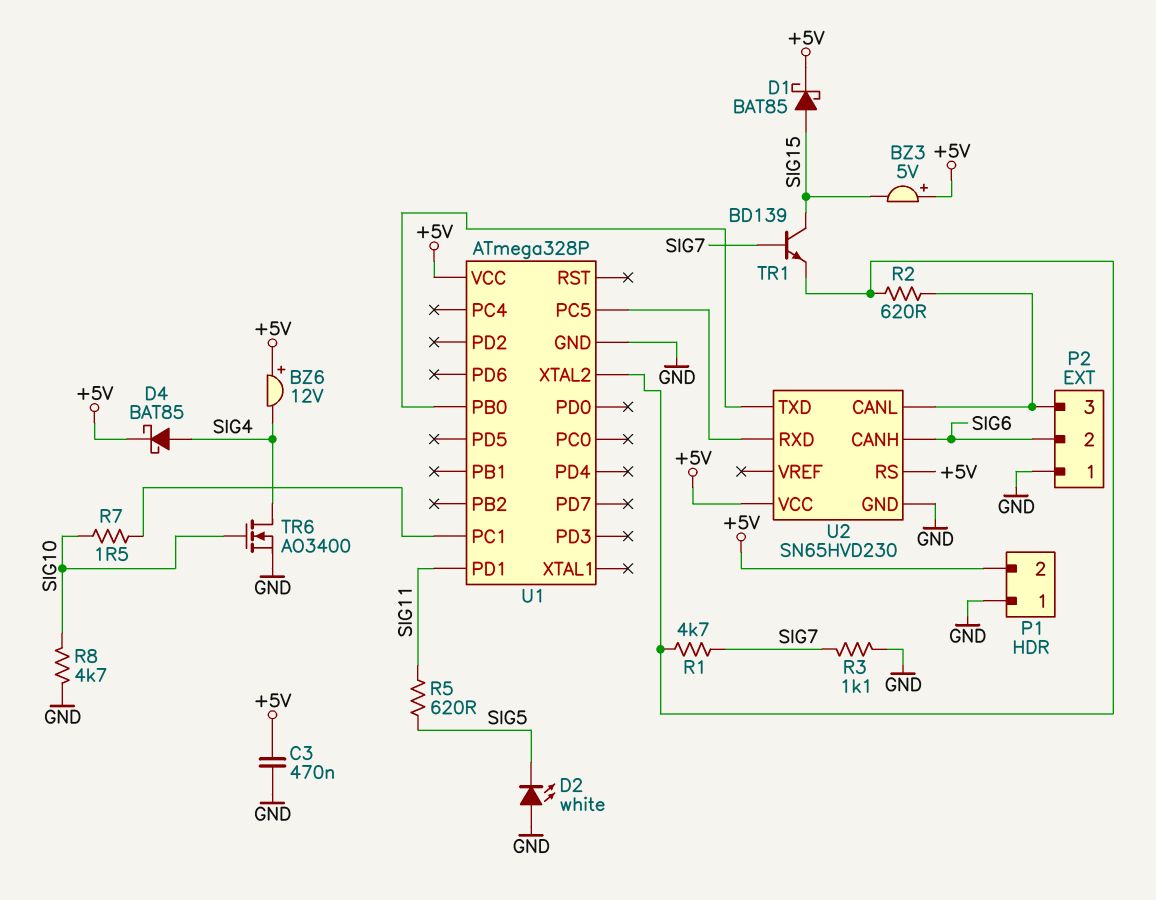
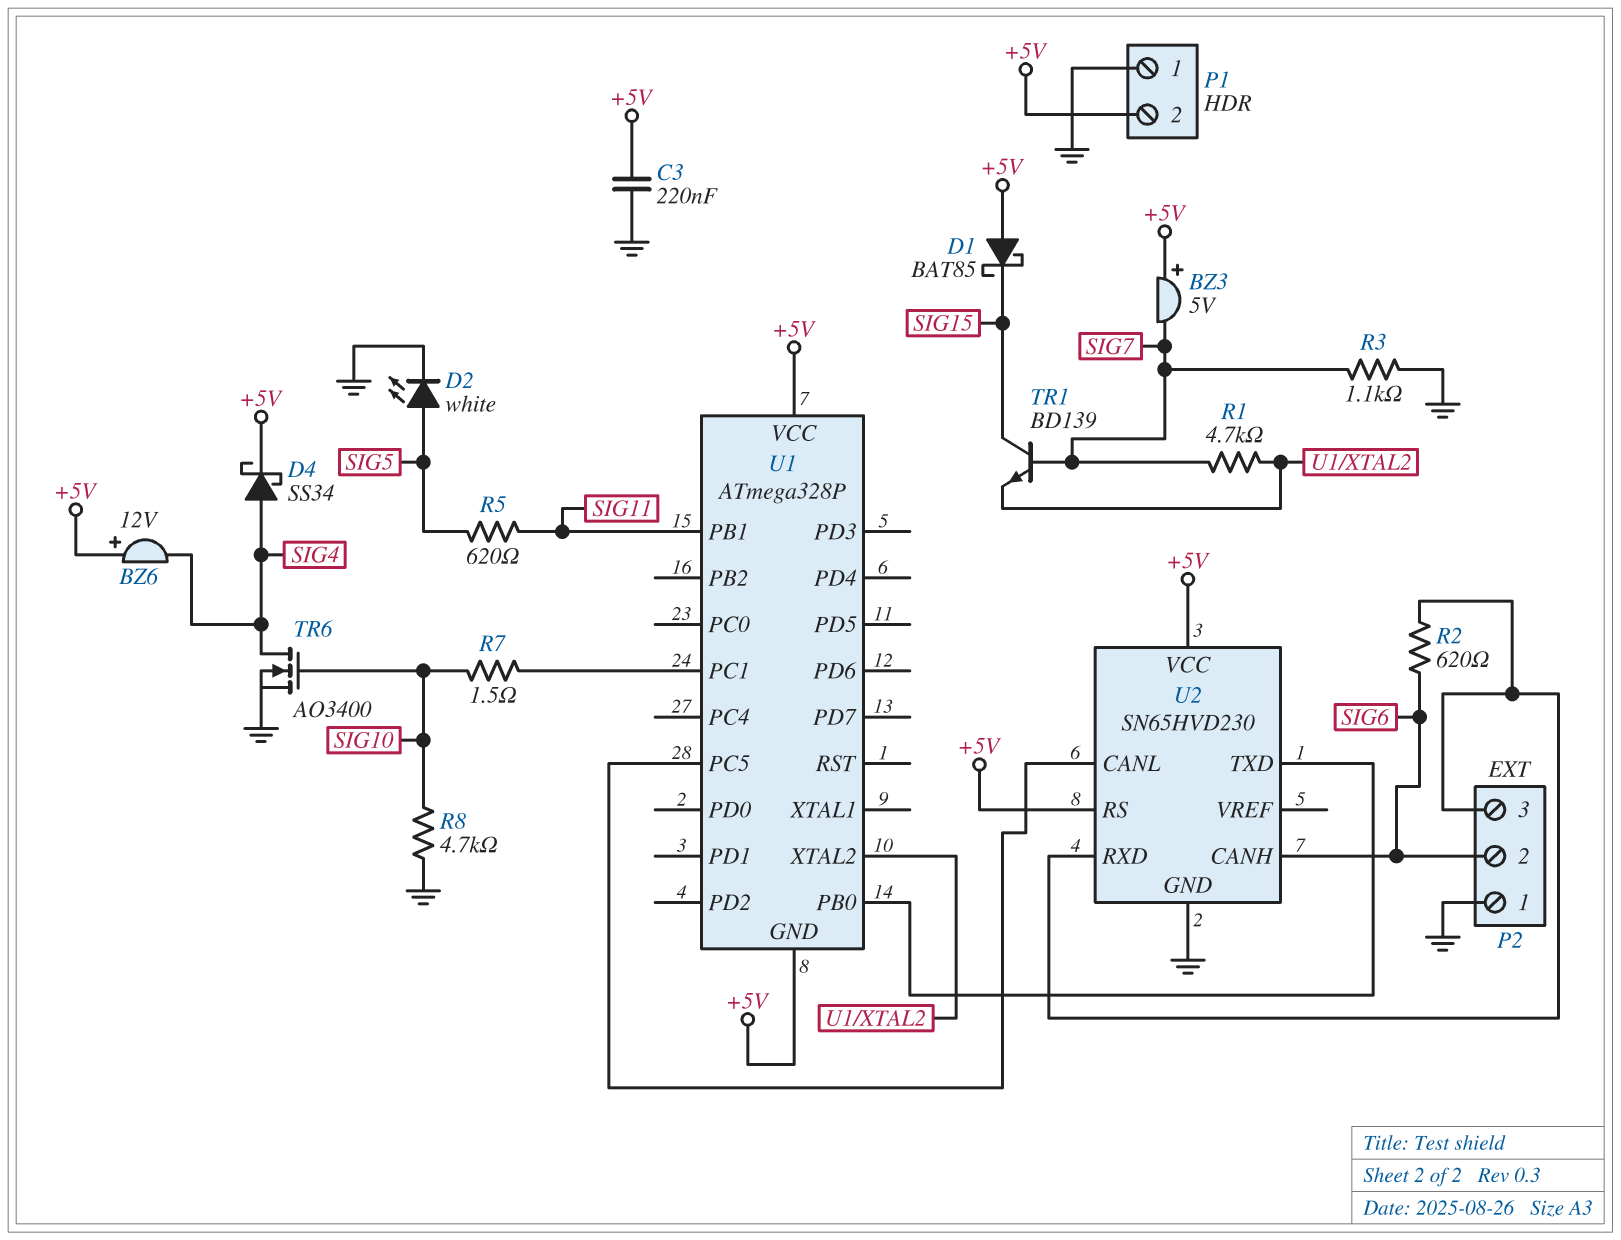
BZ3: buzzer 5V (plus +5V, minus SIG15) -> buzzer 5V (plus +5V, minus SIG7)
C3: 470nF (+5V, GND) -> 220nF (+5V, GND)
D1: schottky BAT85 (A SIG15, K +5V) -> schottky BAT85 (A +5V, K SIG15)
D2: LED white (A GND, K SIG5) -> LED white (A SIG5, K GND)
D4: schottky BAT85 (A SIG4, K +5V) -> schottky SS34 (A SIG4, K +5V)
R2: 620 (P2/3, U1/XTAL2) -> 620 (P2/3, SIG6)
U1 pin GND: GND -> +5V
U1 pin PB1: none -> SIG11
U1 pin PD1: SIG11 -> none
U2 pin CANL: P2/3 -> U1/PC5
U2 pin RXD: U1/PC5 -> P2/3

